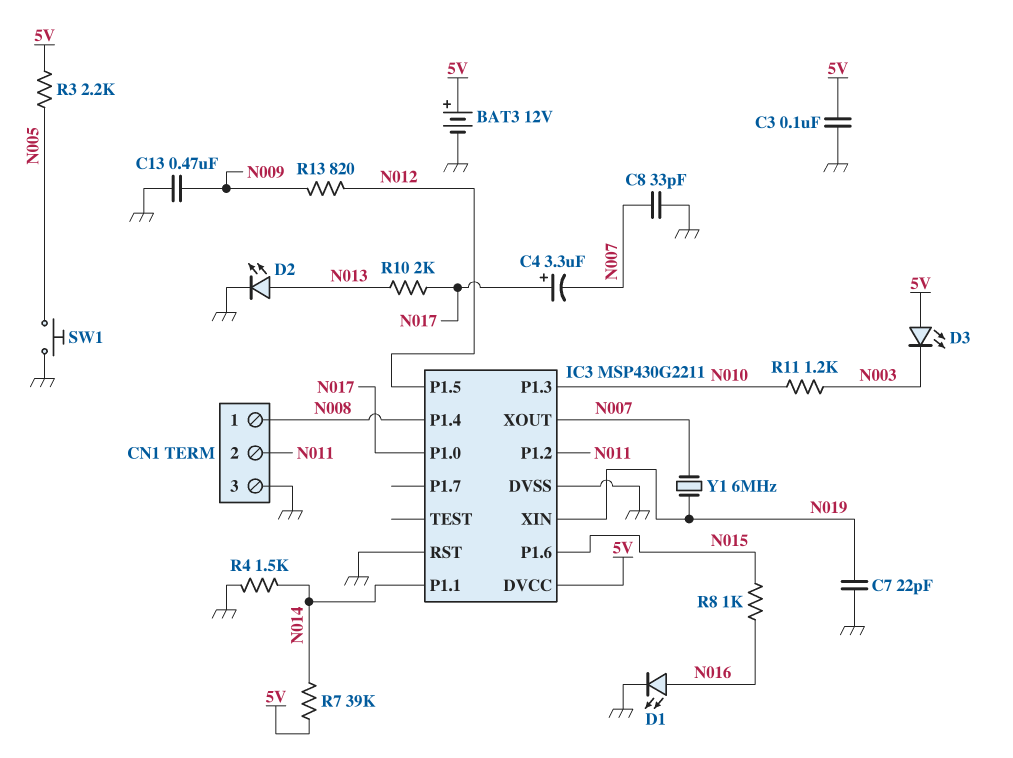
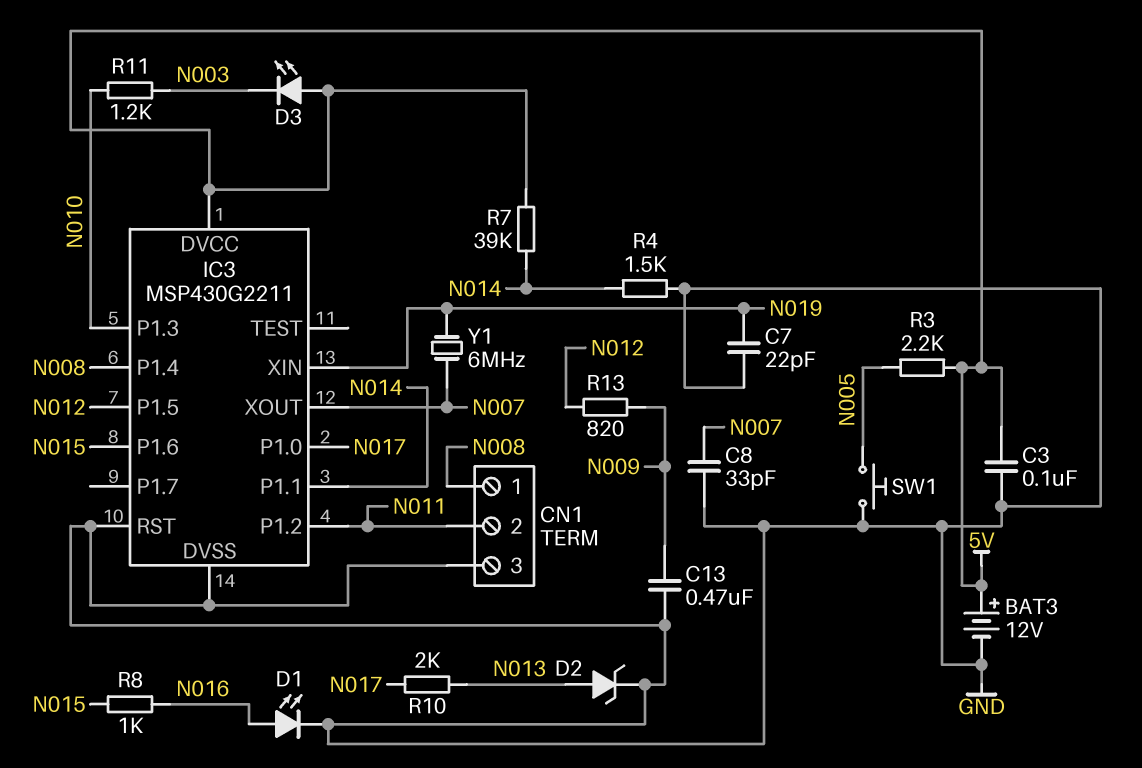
C4: 3.3uF (plus N017, minus N007) -> none
D2: LED (A N013, K GND) -> zener (A N013, K GND)

